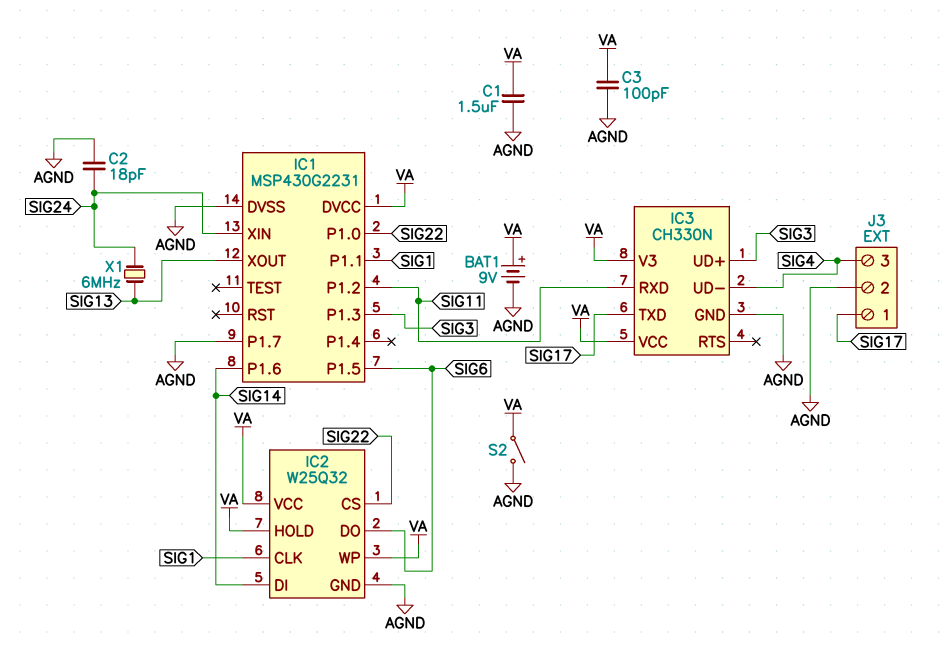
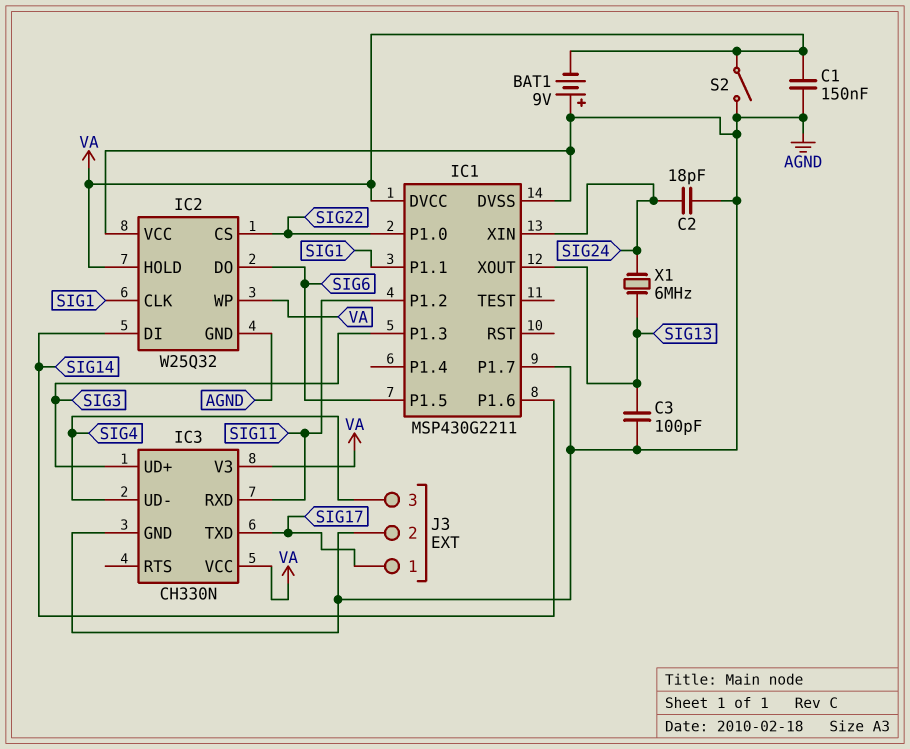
BAT1: 9V (plus VA, minus AGND) -> 9V (plus AGND, minus VA)
C1: 1.5uF (AGND, VA) -> 150nF (AGND, VA)
C3: 100pF (AGND, VA) -> 100pF (AGND, SIG13)
IC1: MSP430G2231 -> MSP430G2211
IC2 pin VCC: VA -> AGND

